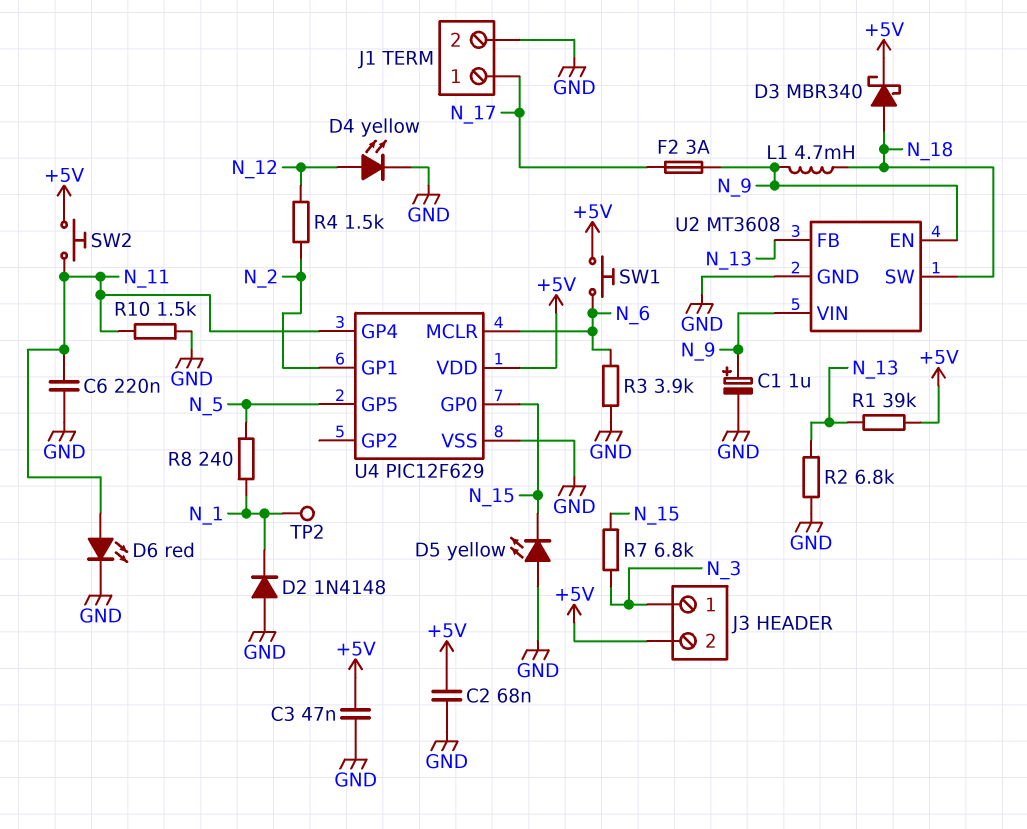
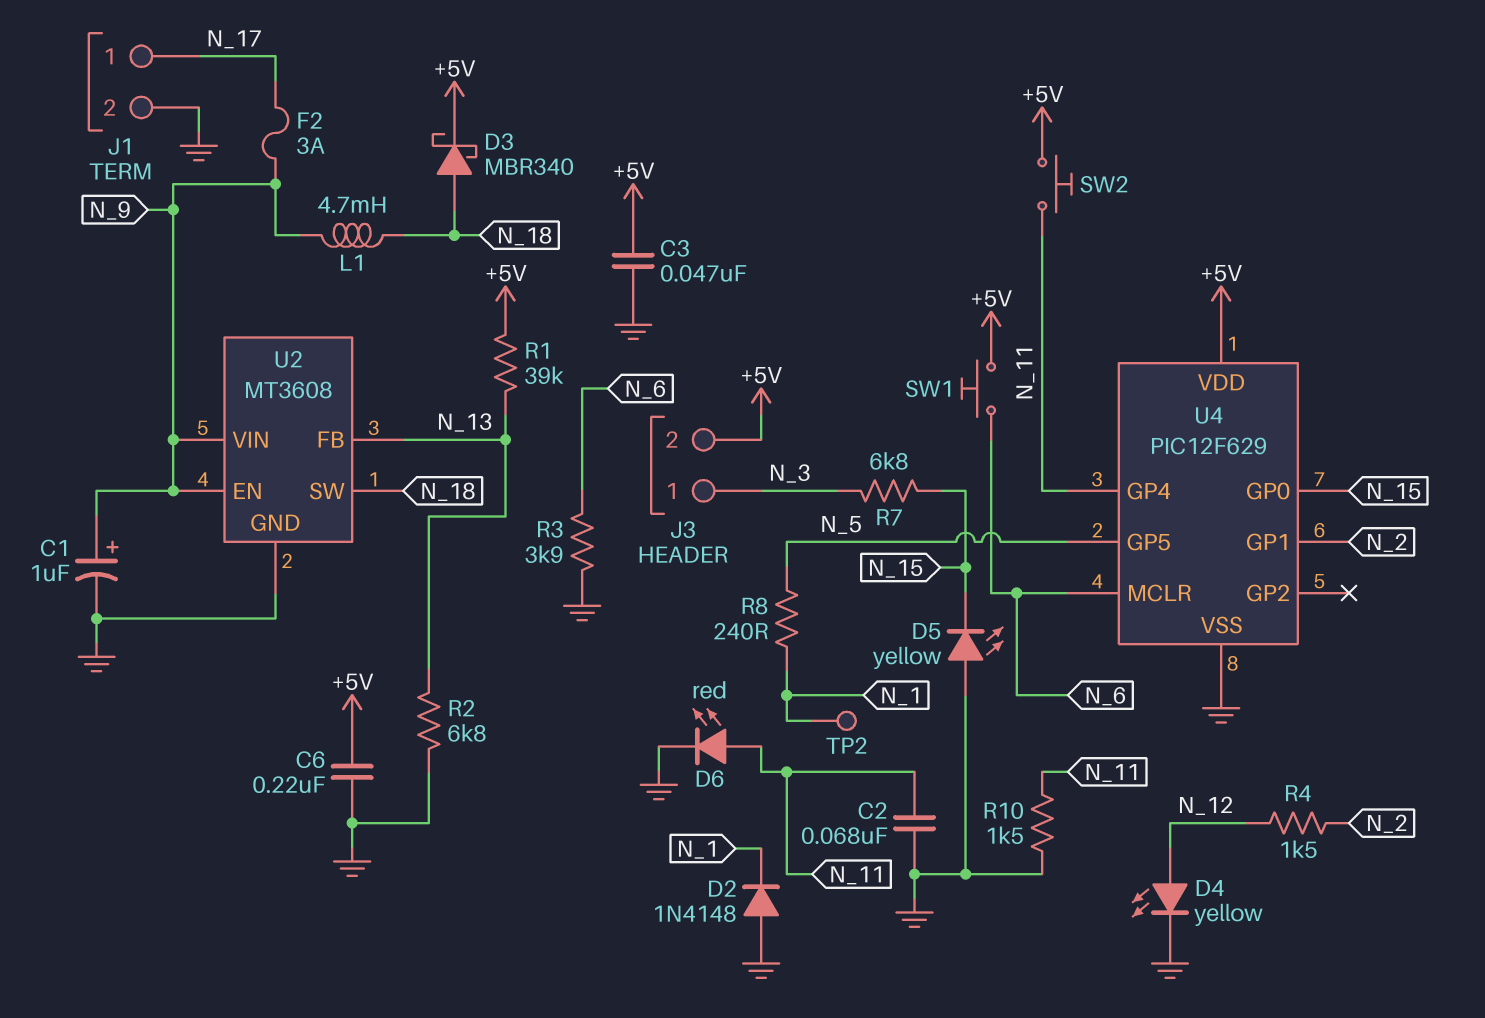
C2: 68nF (+5V, GND) -> 68nF (GND, N_11)
C6: 220nF (GND, N_11) -> 220nF (+5V, GND)

